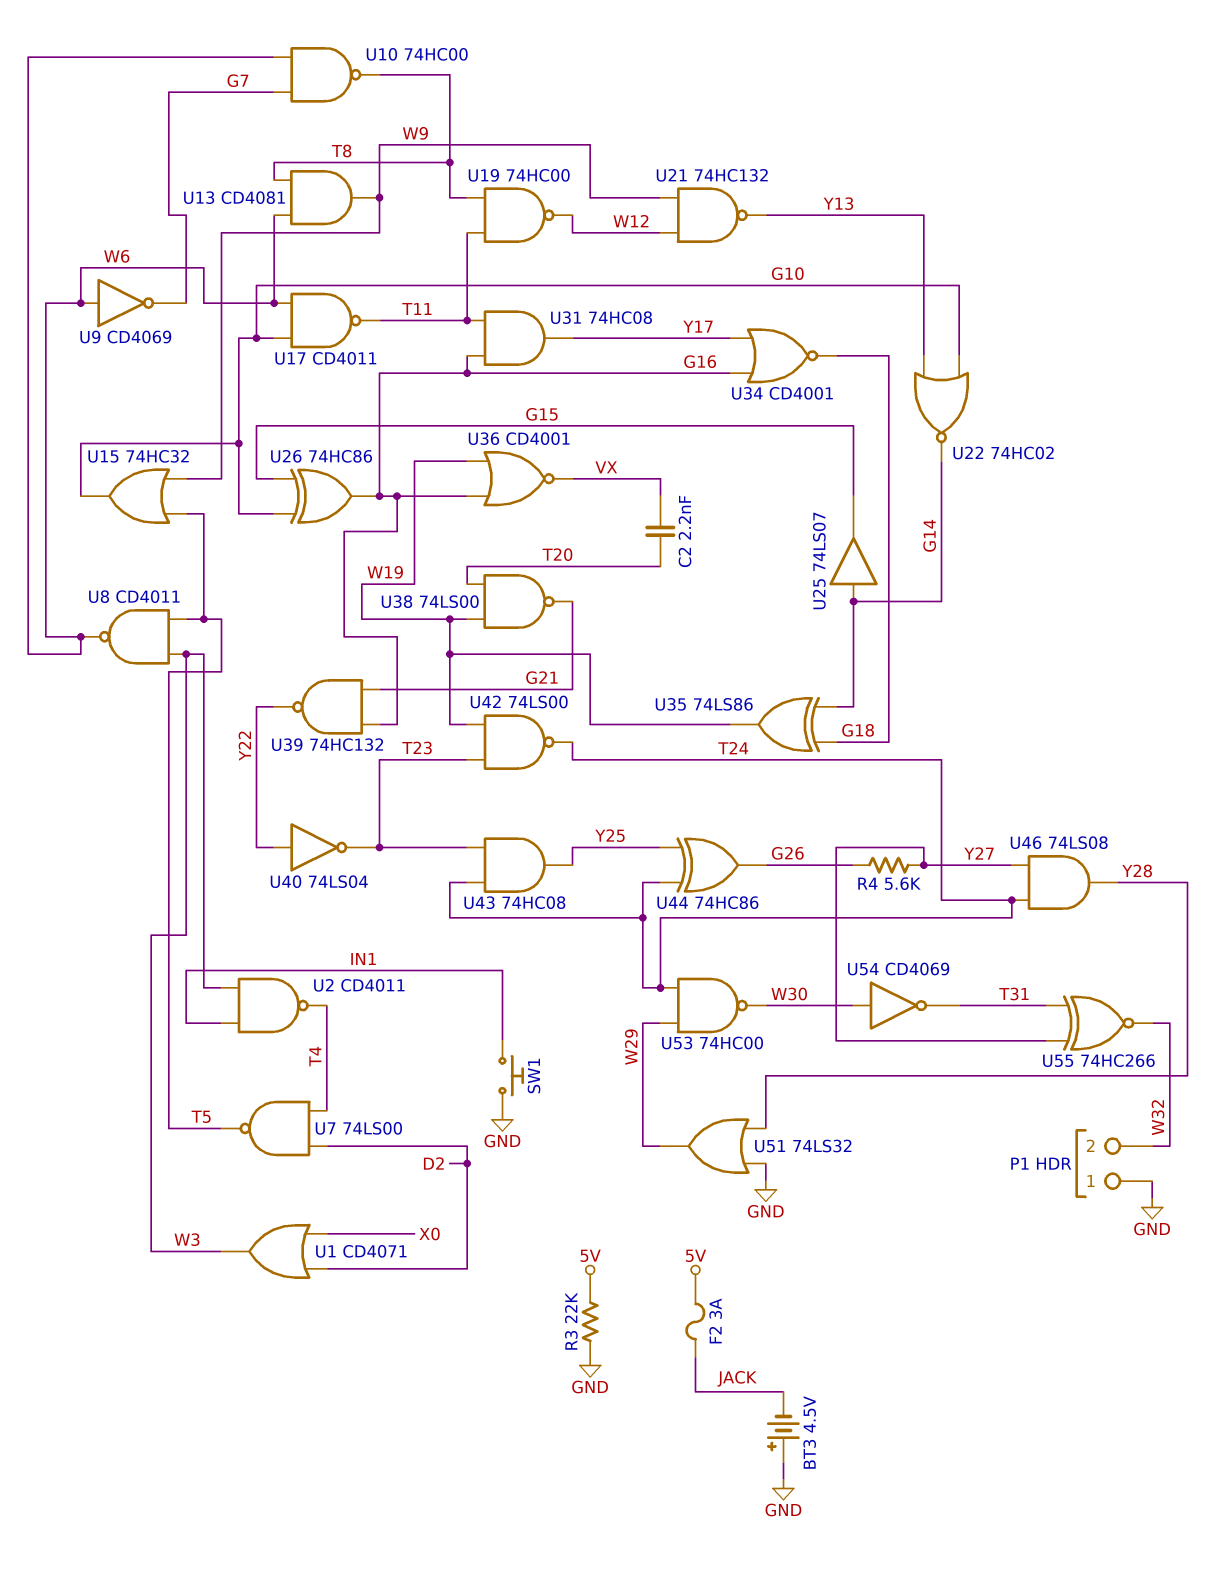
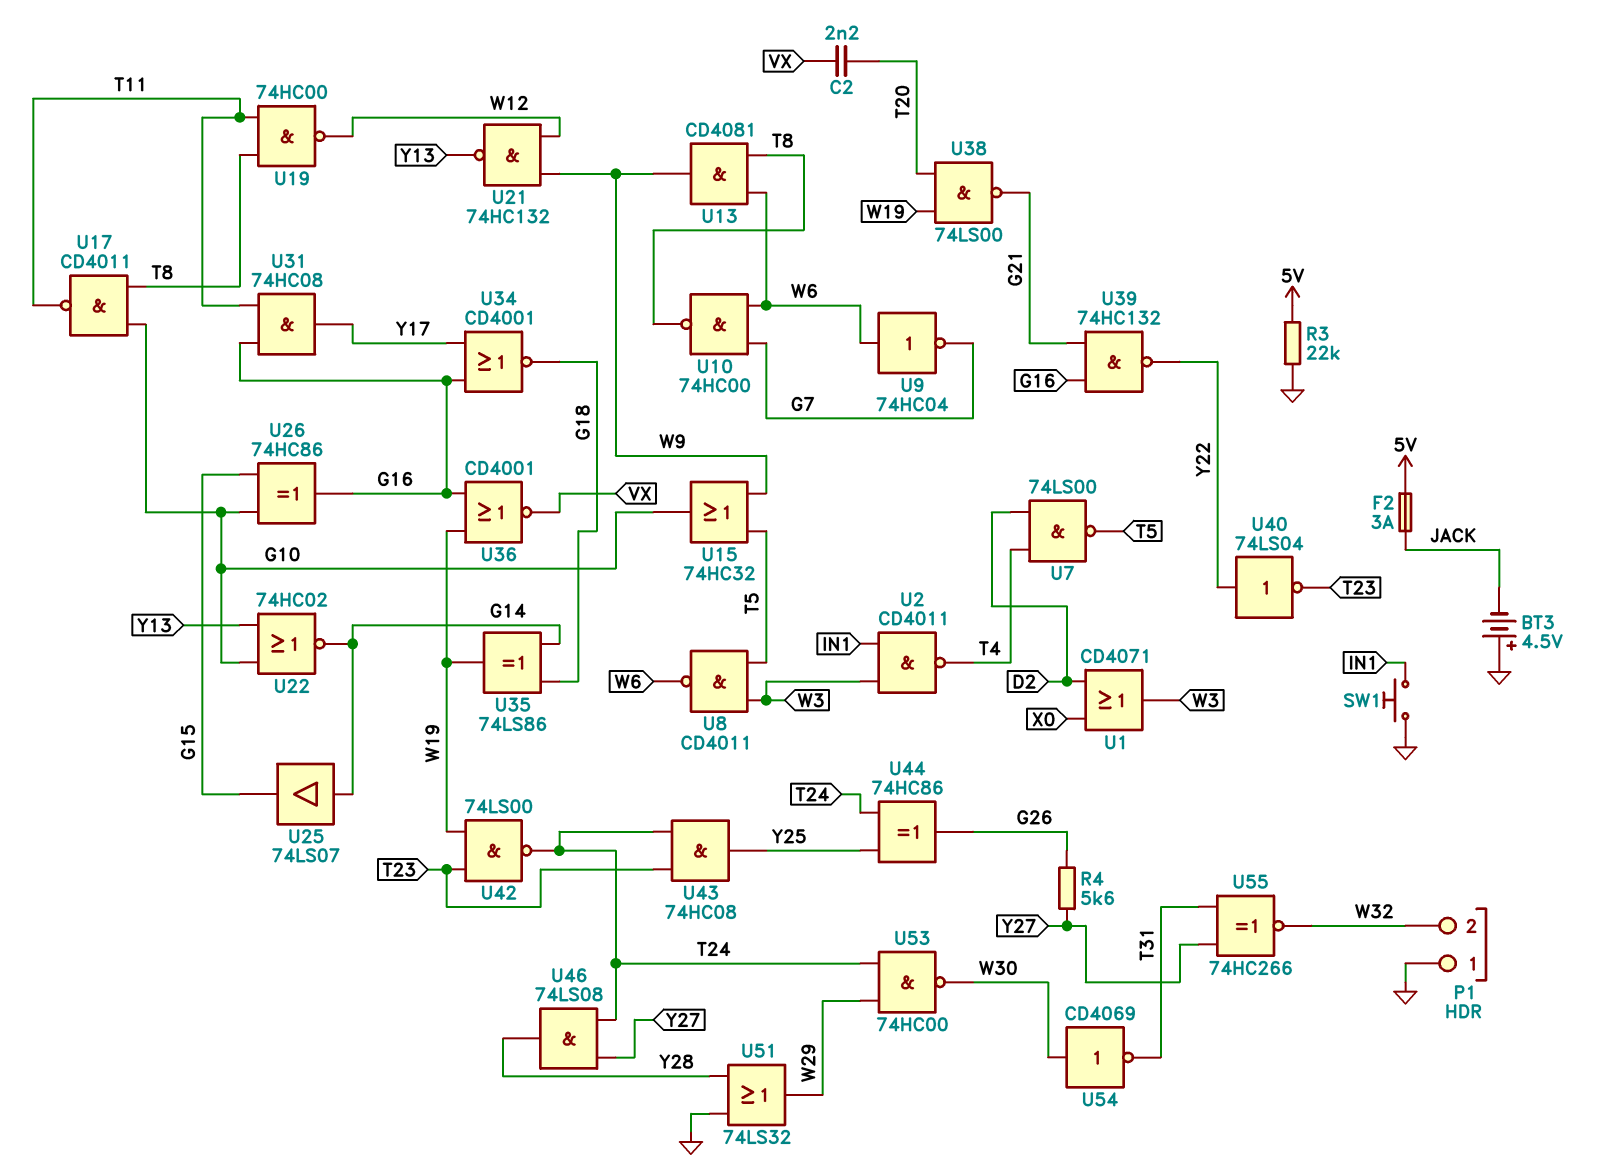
U9: NOT CD4069 (in W6, out G7) -> NOT 74HC04 (in W6, out G7)
U17: NAND CD4011 (in G10, in W6, out T11) -> NAND CD4011 (in G10, in T8, out T11)

